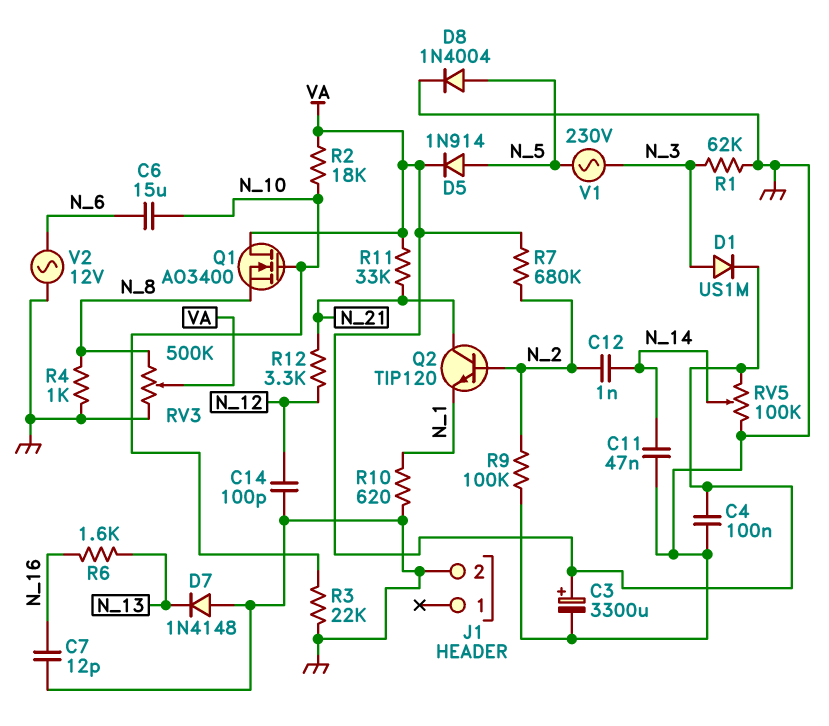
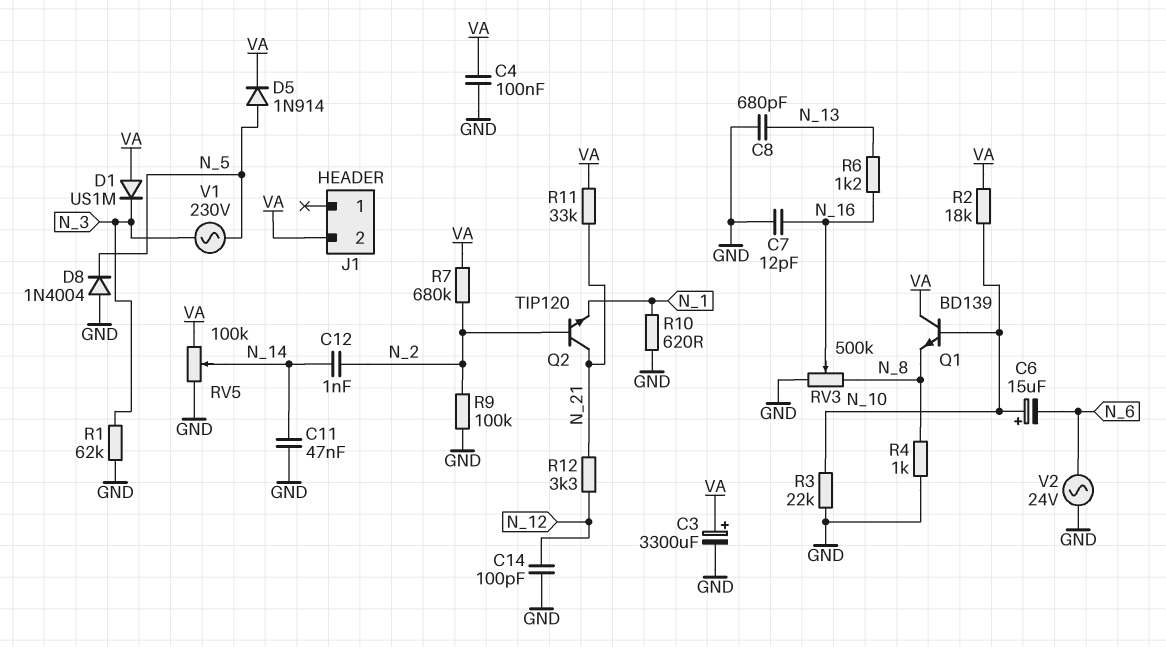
C6: 15uF (N_6, N_10) -> 15uF (plus N_10, minus N_6)
C8: none -> 680pF (GND, N_13)
D1: diode US1M (A N_3, K VA) -> diode US1M (A VA, K N_3)
D7: diode 1N4148 (A GND, K N_13) -> none
D8: diode 1N4004 (A N_5, K GND) -> diode 1N4004 (A GND, K N_5)
J1 pin 2: GND -> VA
Q1: NMOS AO3400 (G N_10, D VA, S N_8) -> NPN BD139 (B N_10, C VA, E N_8)
R6: 1.6k (N_13, N_16) -> 1.2k (N_13, N_16)
RV3: 500k (GND, N_8, wiper VA) -> 500k (GND, N_8, wiper N_16)
V2: AC 12V (GND, N_6) -> AC 24V (GND, N_6)

